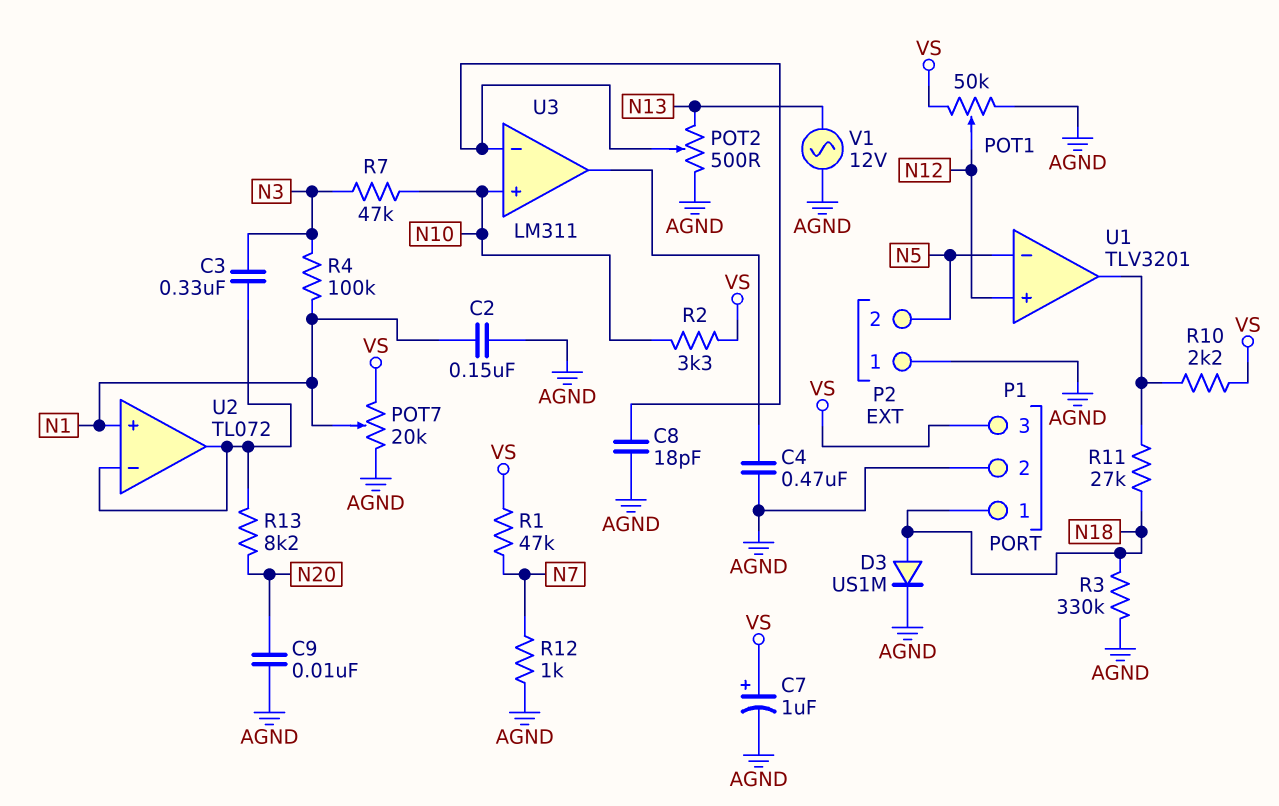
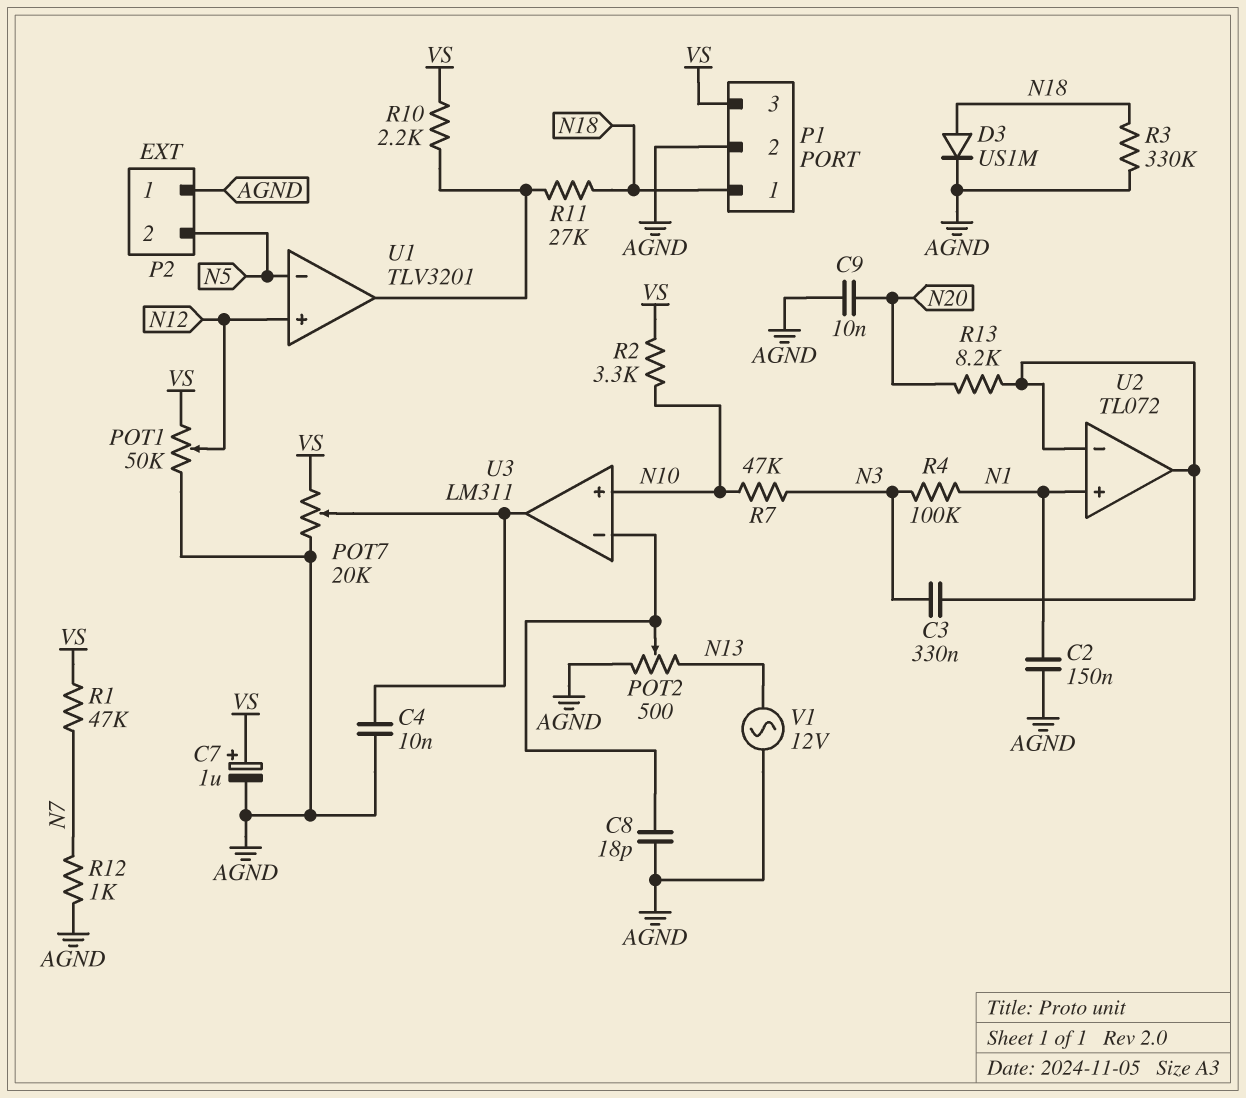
C4: 470nF (AGND, U3/out) -> 10nF (AGND, U3/out)
POT7: 20k (AGND, VS, wiper N1) -> 20k (AGND, VS, wiper U3/out)

